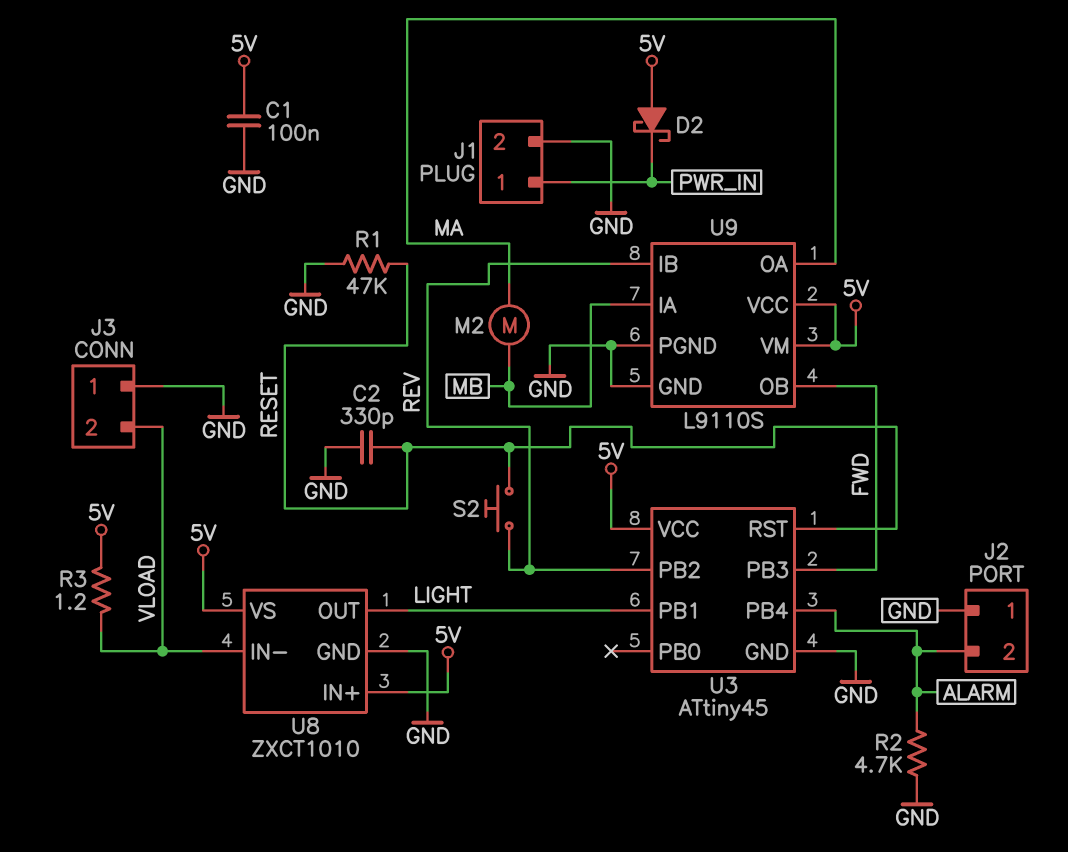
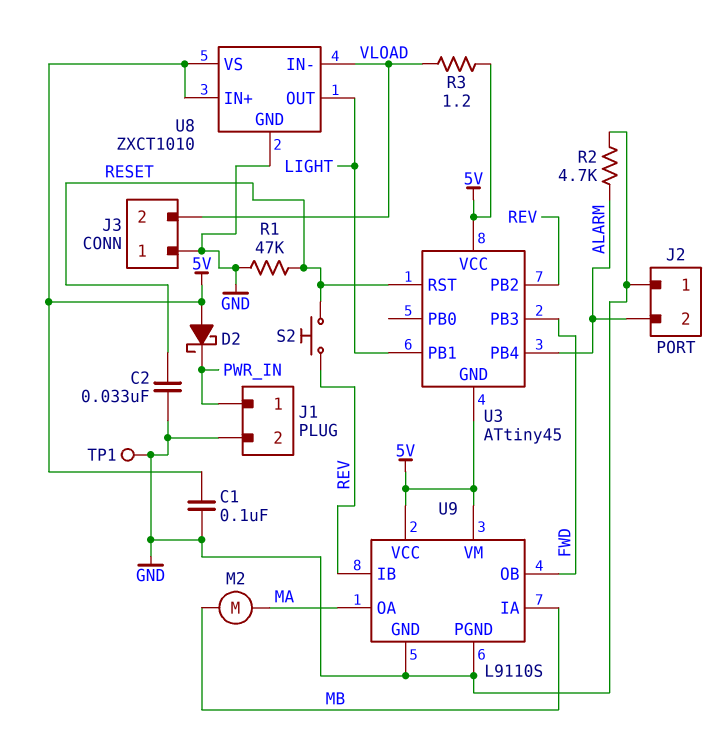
C2: 330pF (GND, RESET) -> 33nF (GND, RESET)
TP1: none -> test point (GND)
U3 pin GND: GND -> 5V

